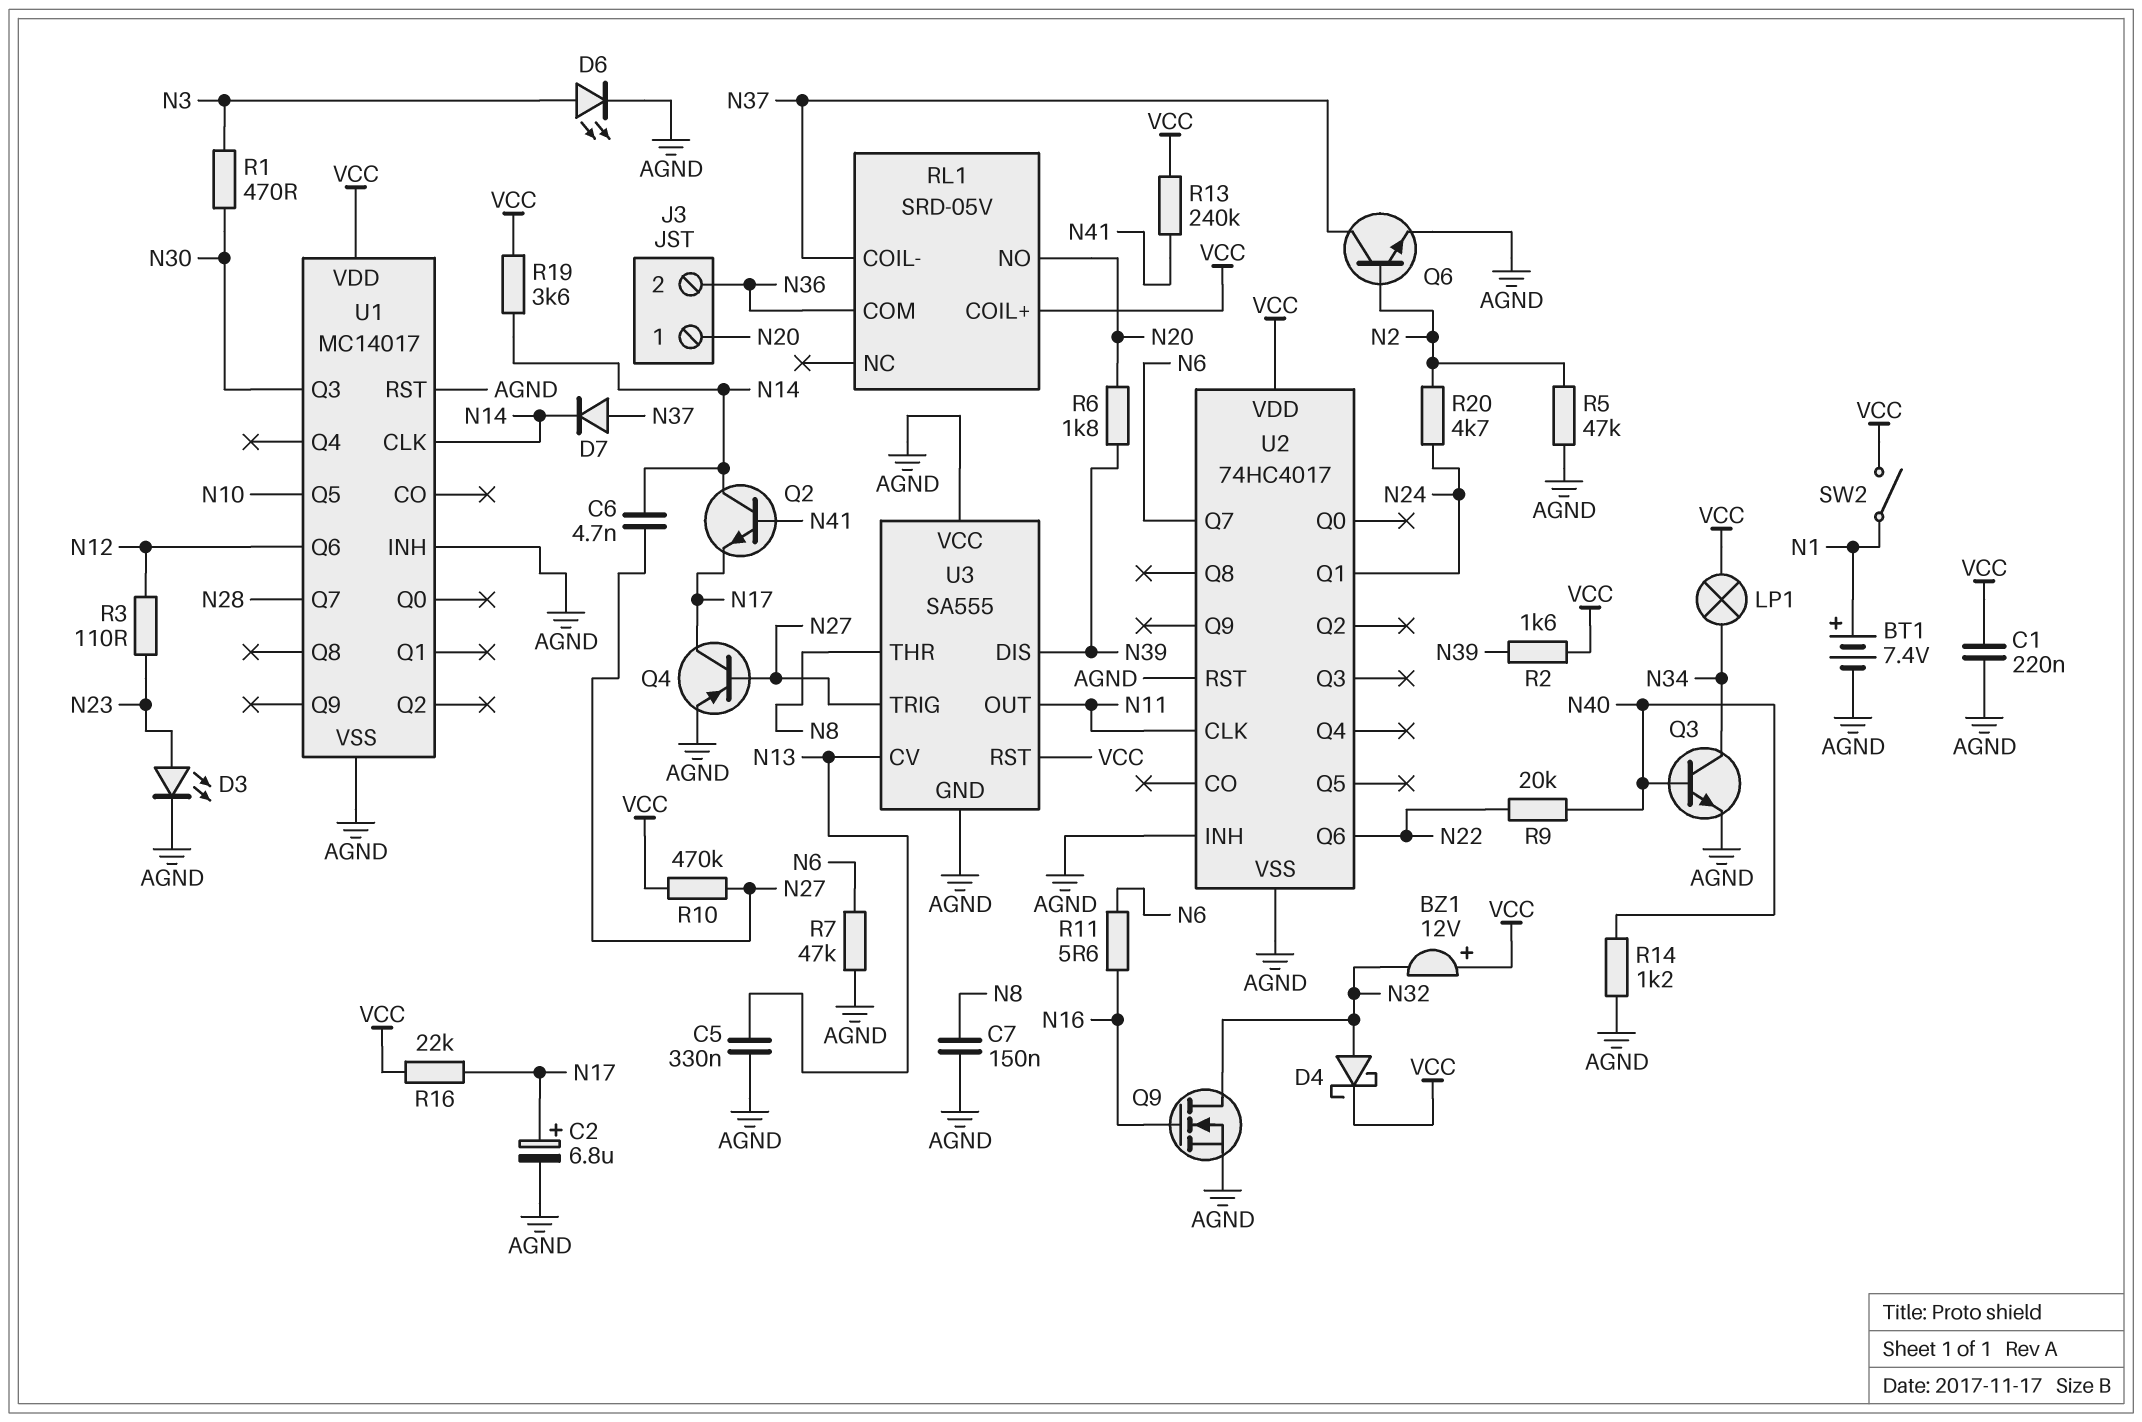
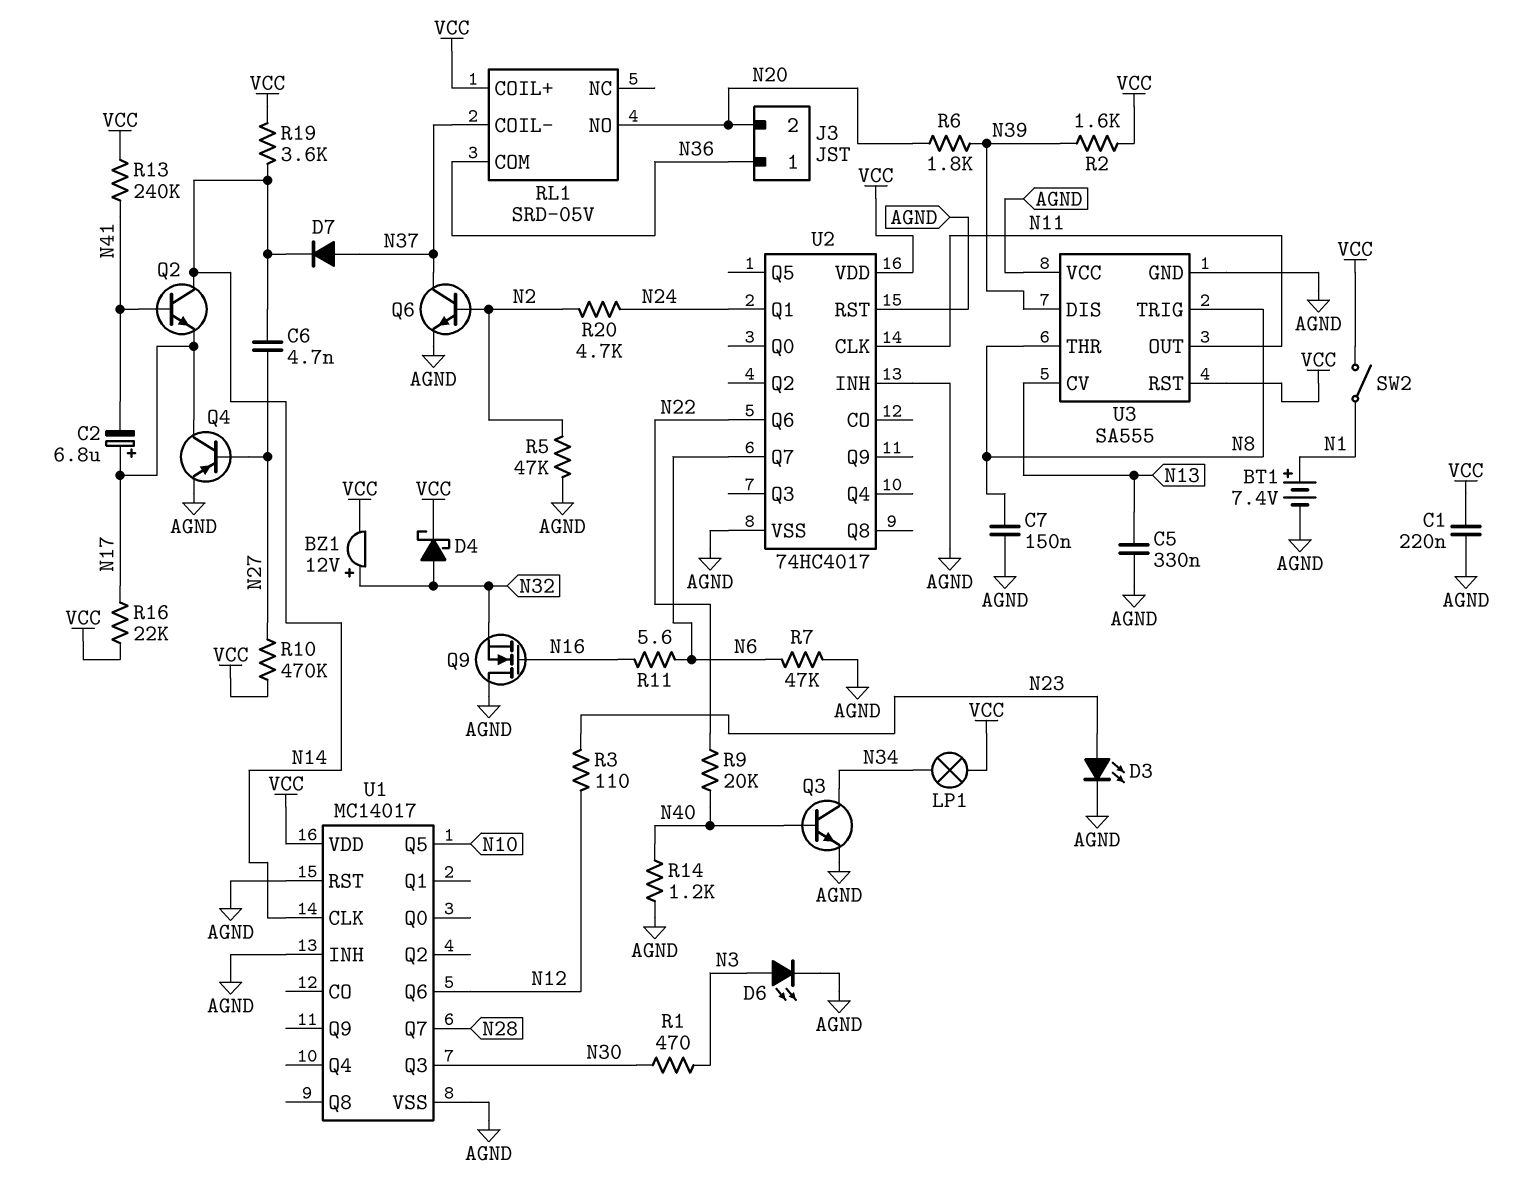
BZ1: buzzer 12V (plus VCC, minus N32) -> buzzer 12V (plus N32, minus VCC)
C2: 6.8uF (plus N17, minus AGND) -> 6.8uF (plus N17, minus N41)
J3 pin 1: N20 -> N36
J3 pin 2: N36 -> N20
Q9: NMOS (G N16, D N32, S AGND) -> NMOS (G N16, D AGND, S N32)
U3 pin TRIG: N27 -> N8

